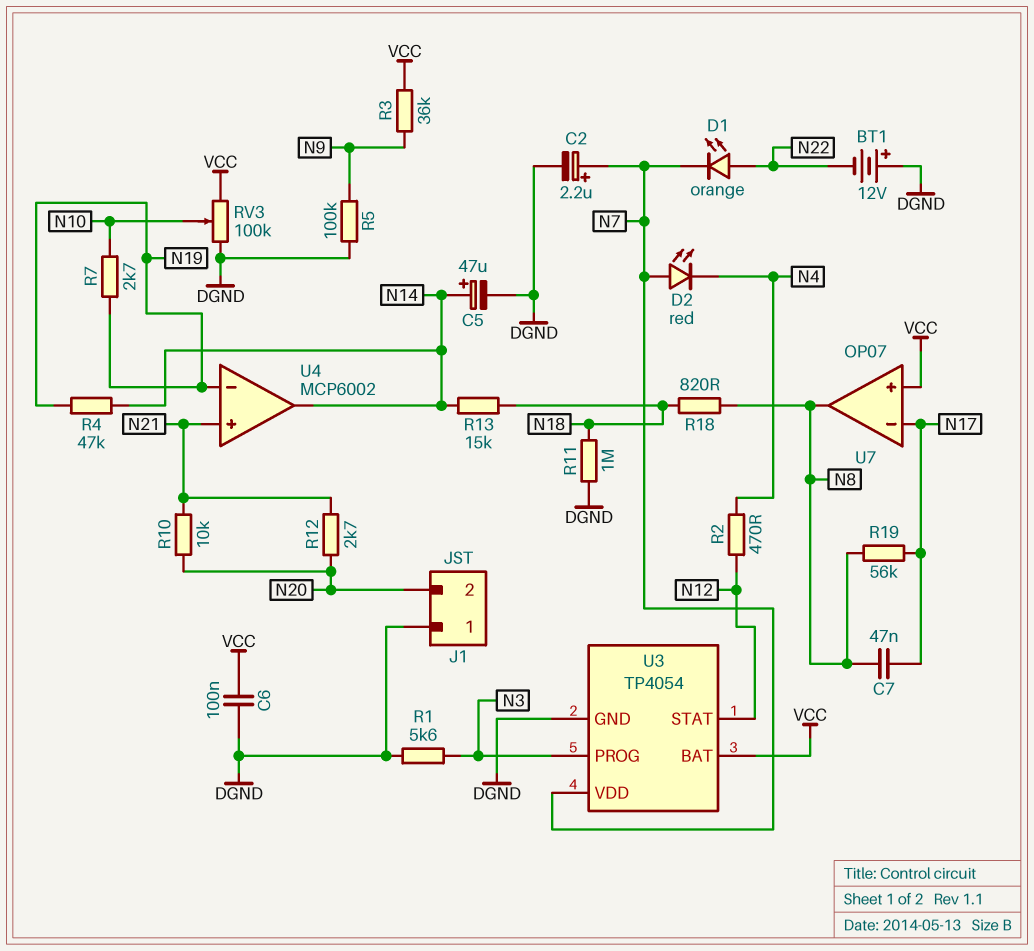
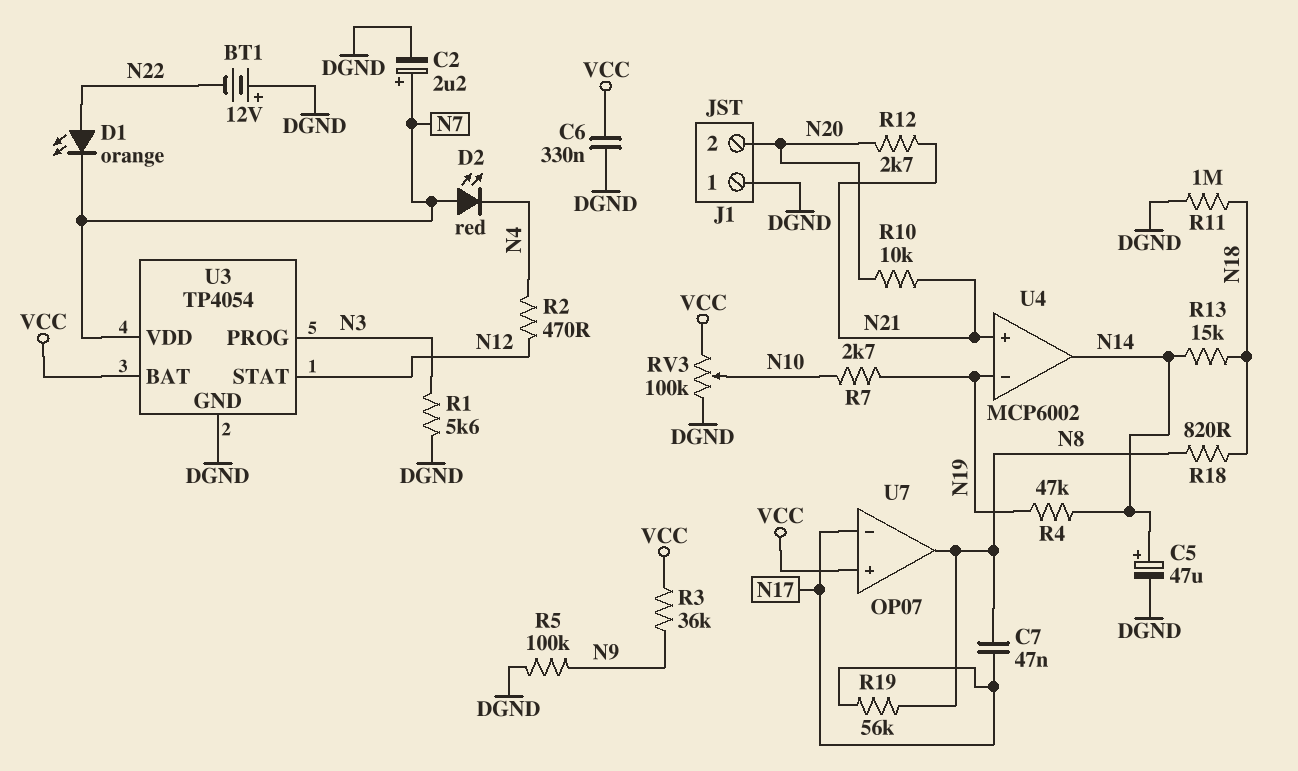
C6: 100nF (DGND, VCC) -> 330nF (DGND, VCC)

